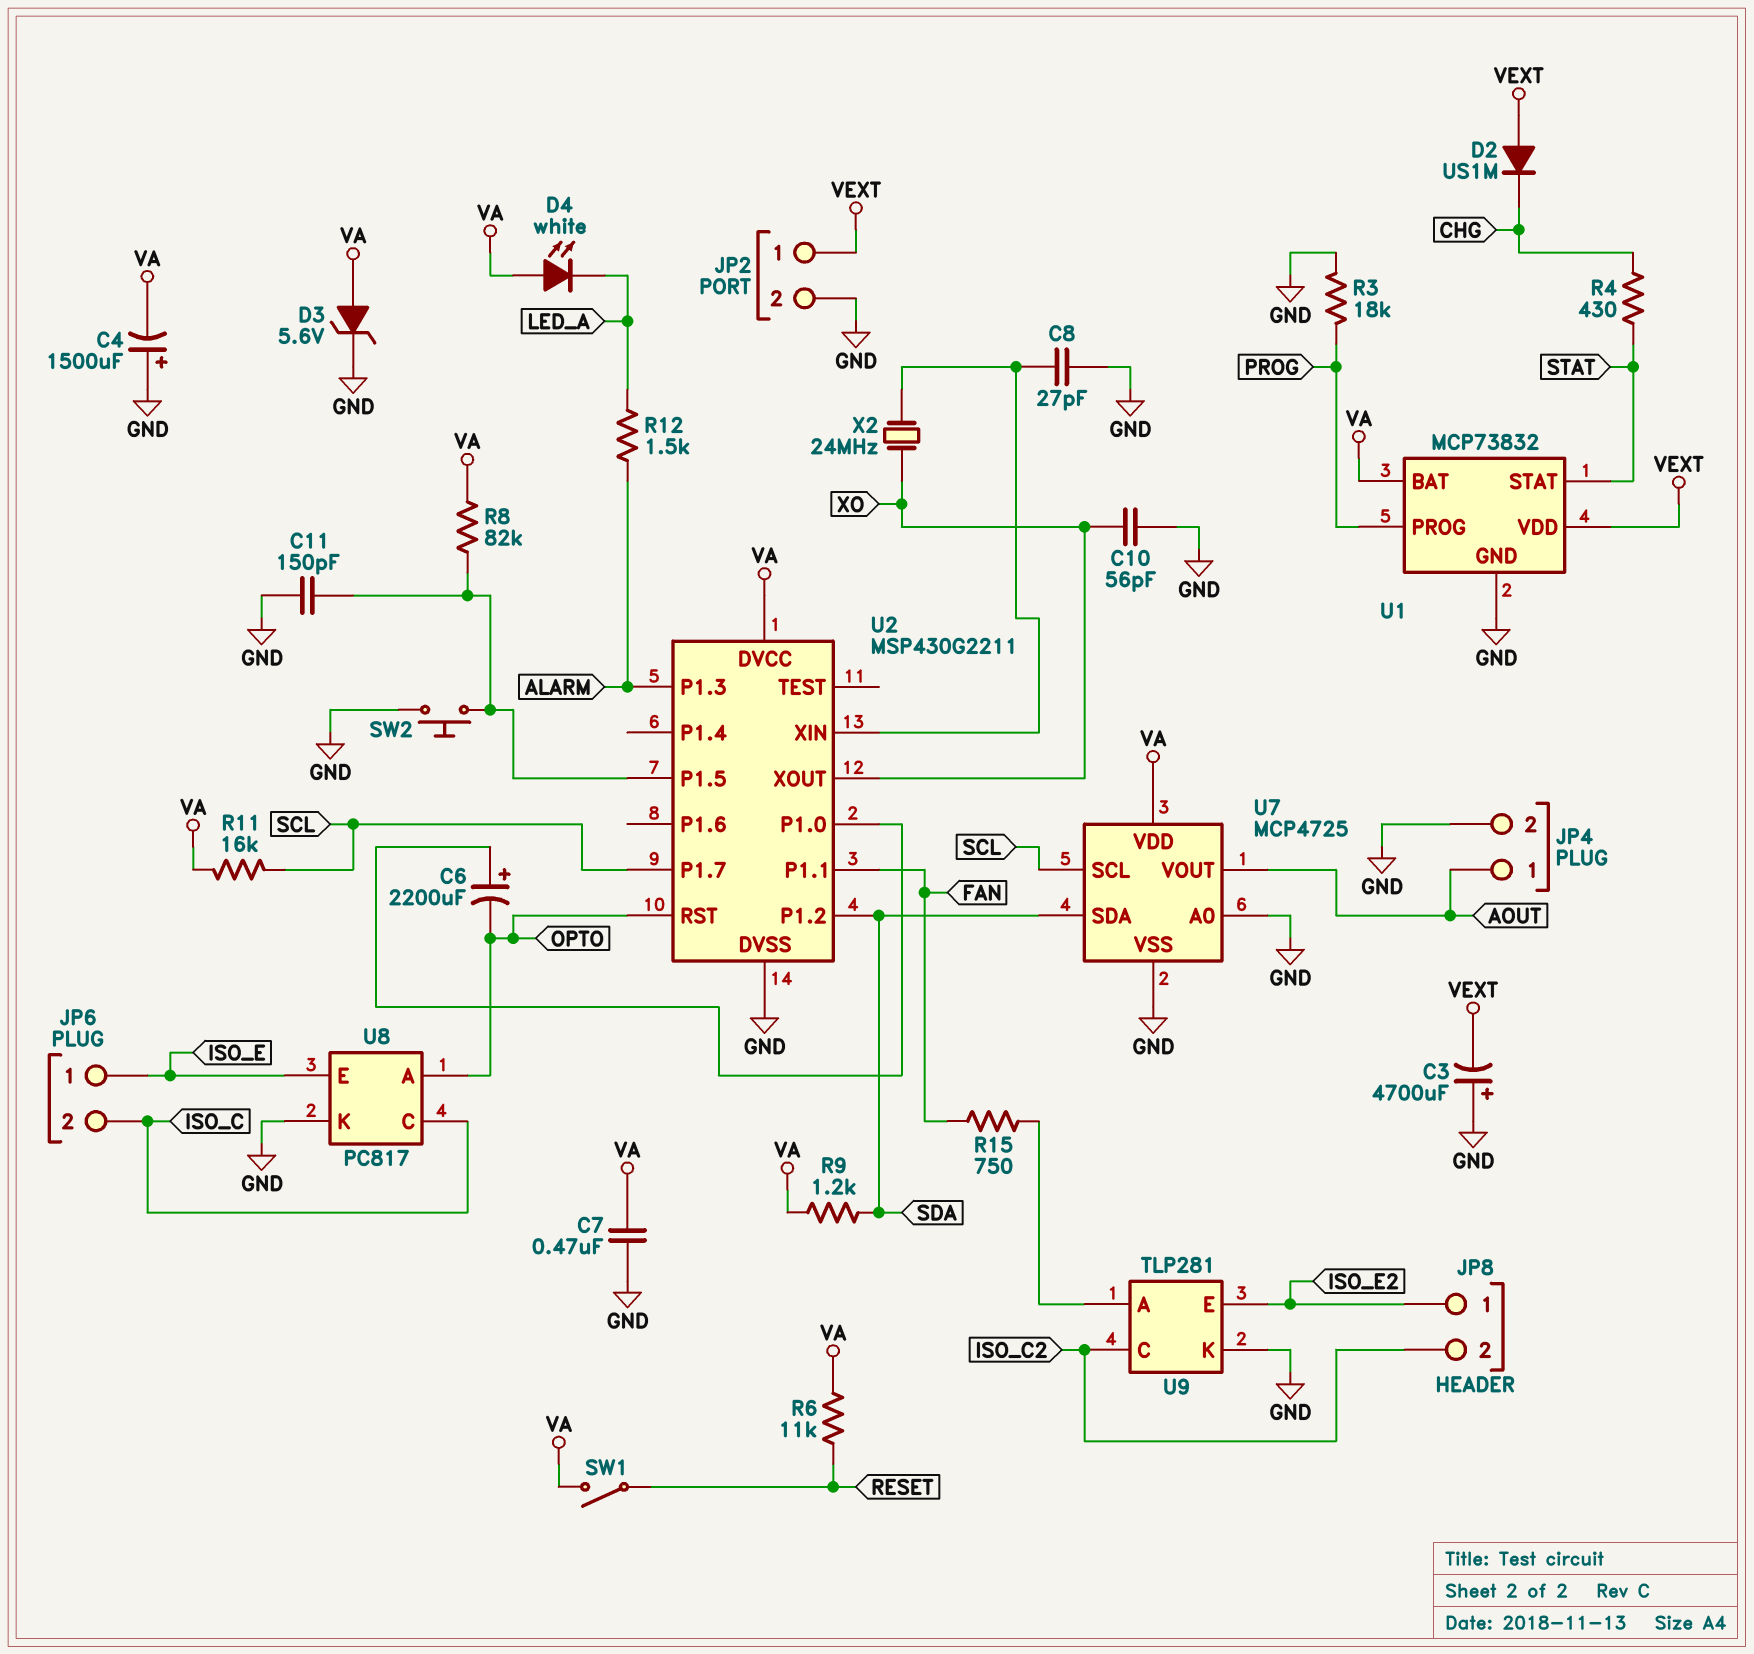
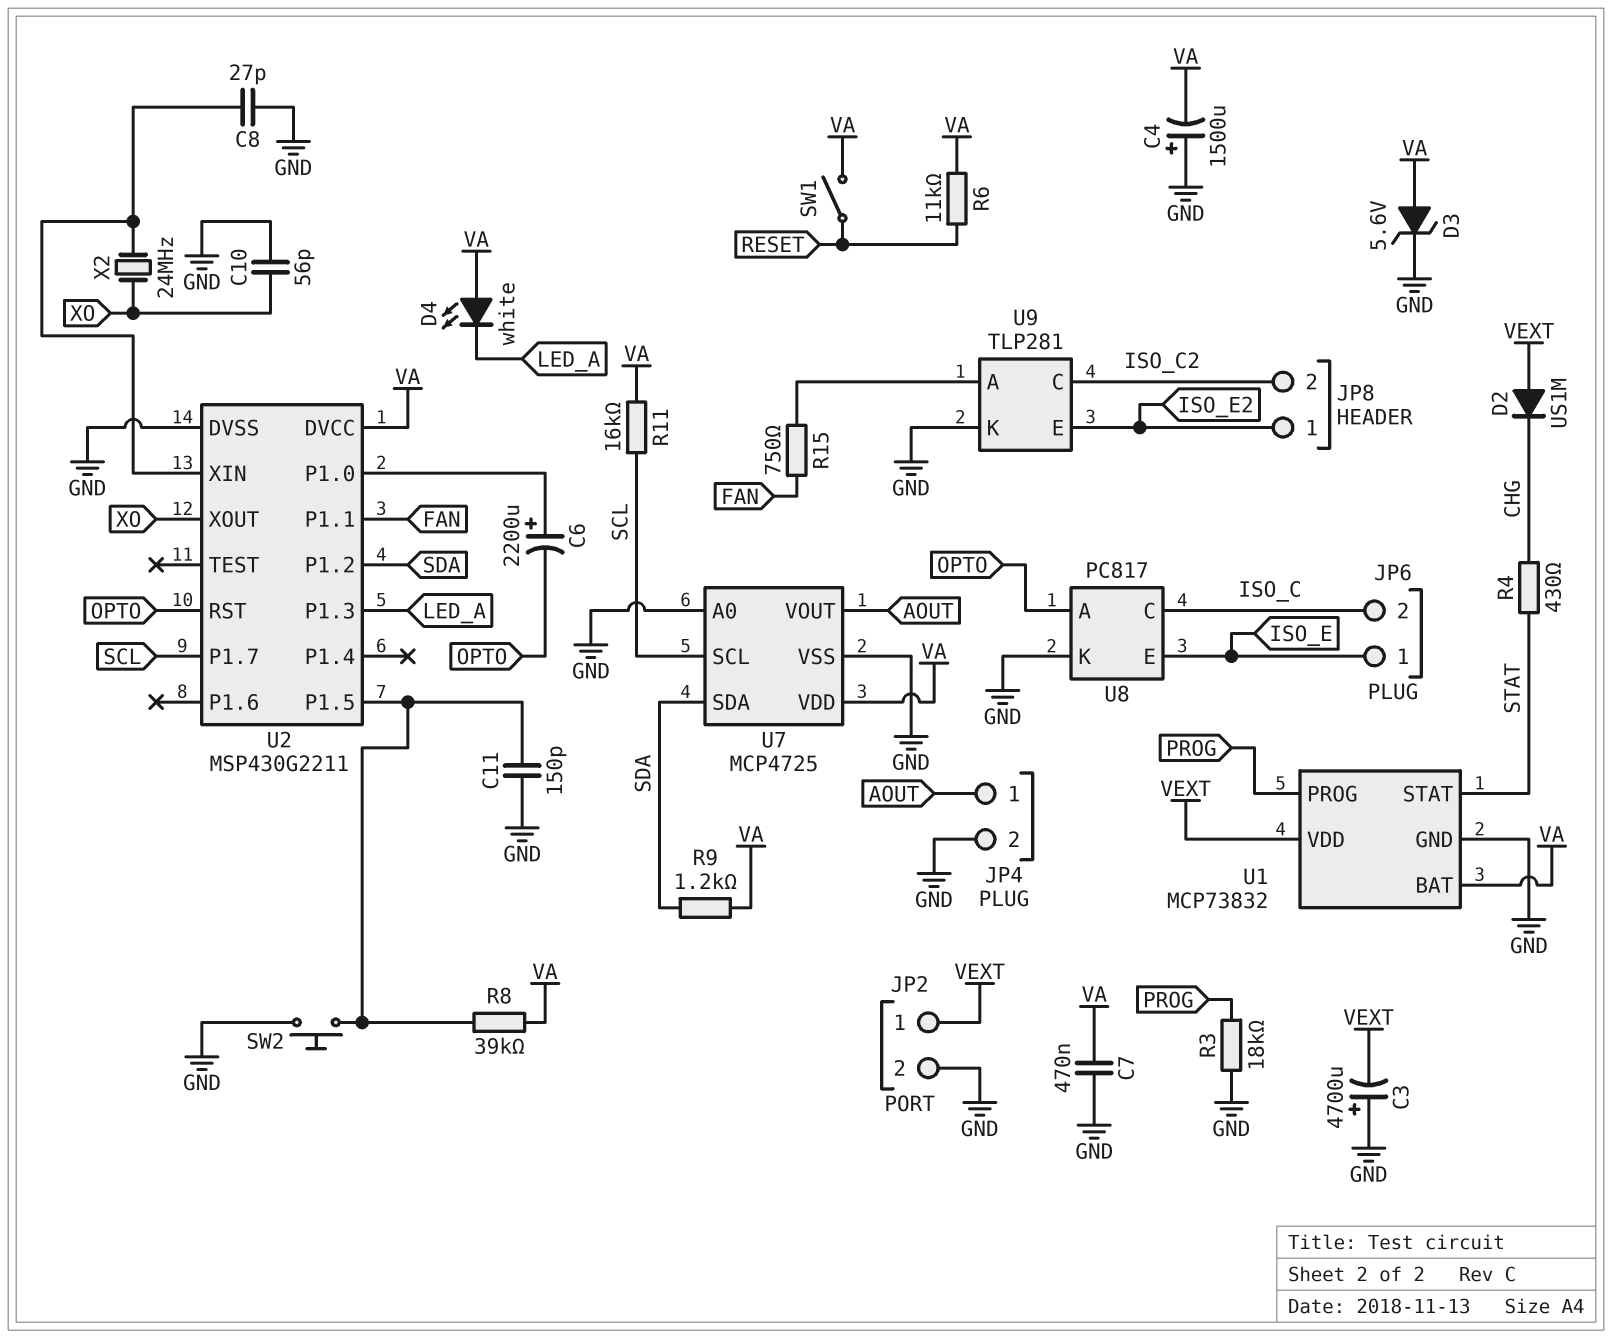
R8: 82k (U2/P1.5, VA) -> 39k (U2/P1.5, VA)
R12: 1.5k (ALARM, LED_A) -> none
U2 pin P1.3: ALARM -> LED_A

